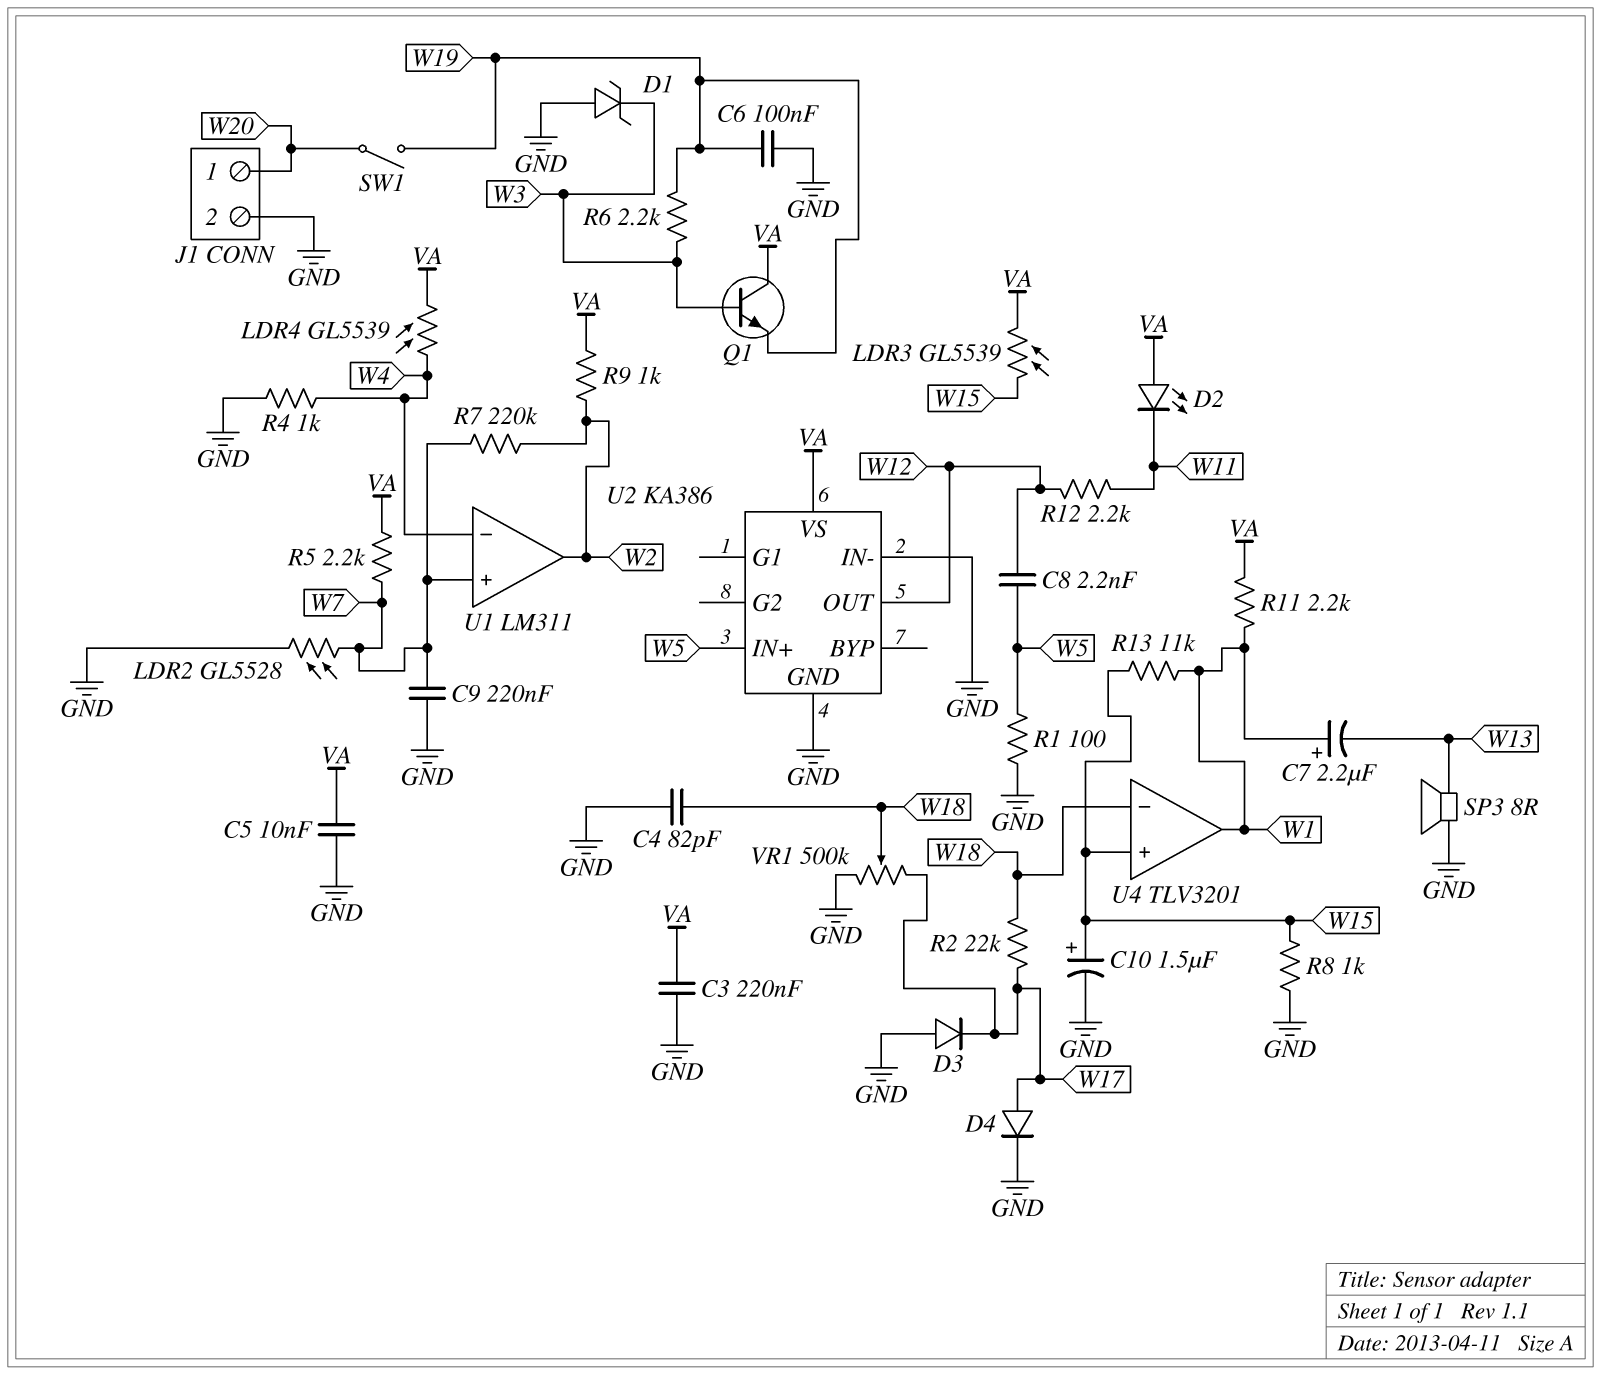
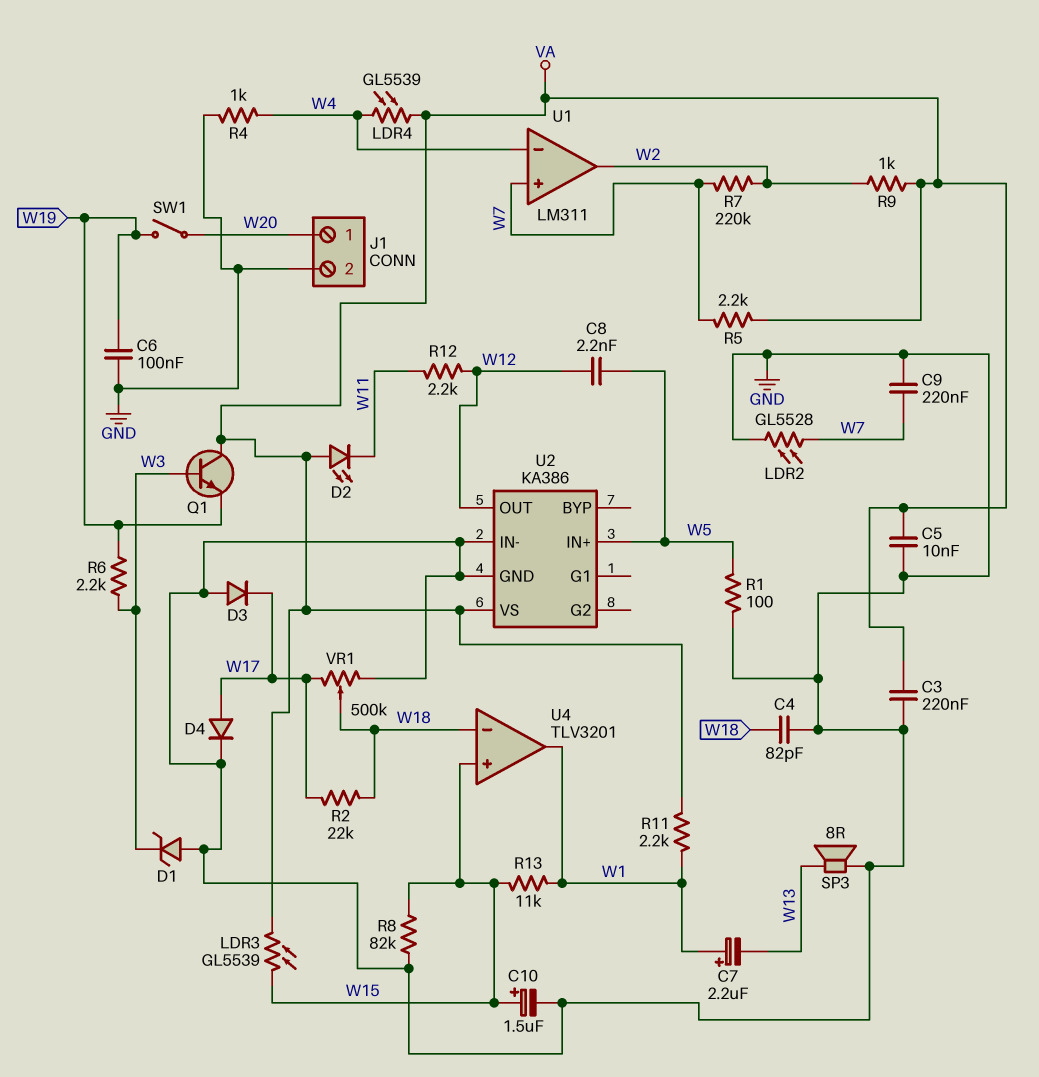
R8: 1k (GND, W15) -> 82k (GND, W15)

